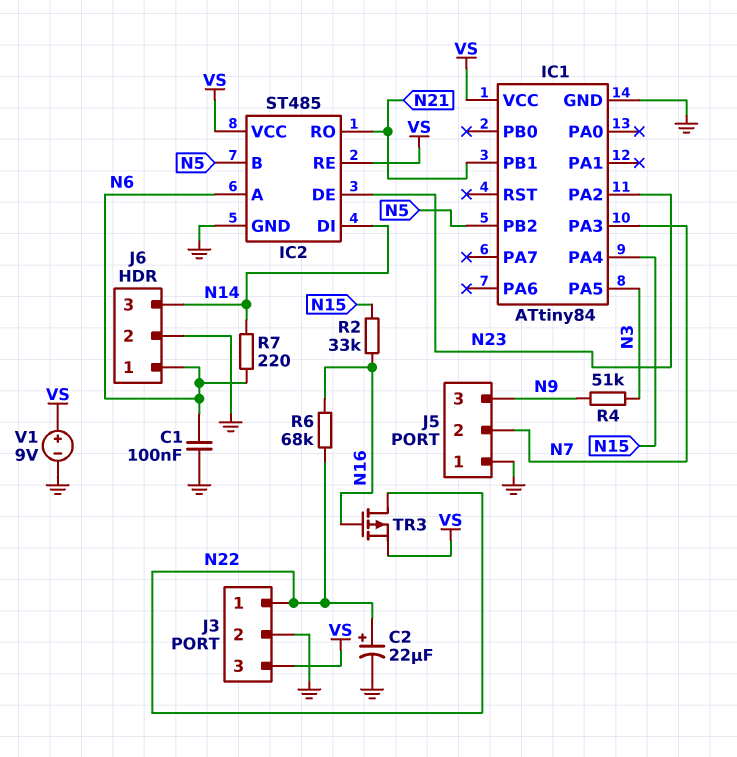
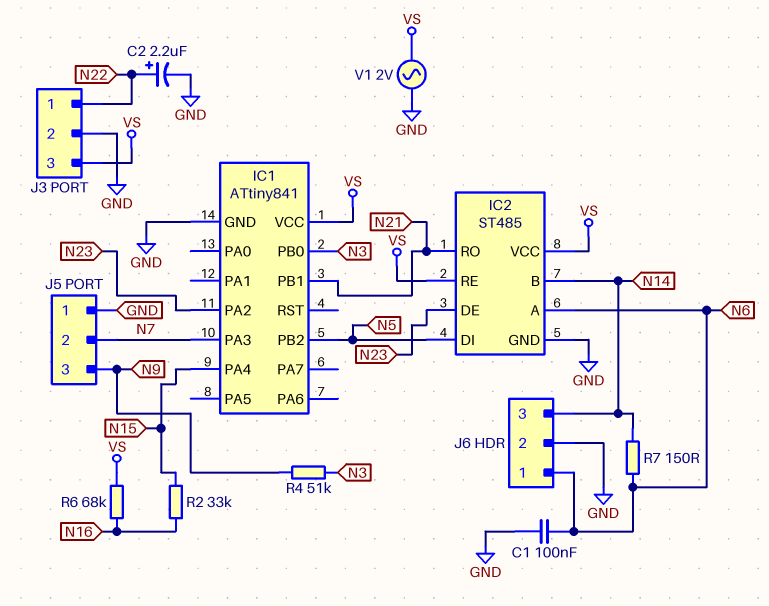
C2: 22uF (plus N22, minus GND) -> 2.2uF (plus N22, minus GND)
IC1: ATtiny84 -> ATtiny841
IC1 pin PA5: N3 -> none
IC1 pin PB0: none -> N3
IC2 pin B: N5 -> N14
IC2 pin DI: N14 -> N5
R6: 68k (N16, N22) -> 68k (N16, VS)
R7: 220 (N6, N14) -> 150 (N6, N14)
TR3: PMOS (G N16, D N22, S VS) -> none
V1: 9V (plus VS, minus GND) -> AC 2V (GND, VS)

